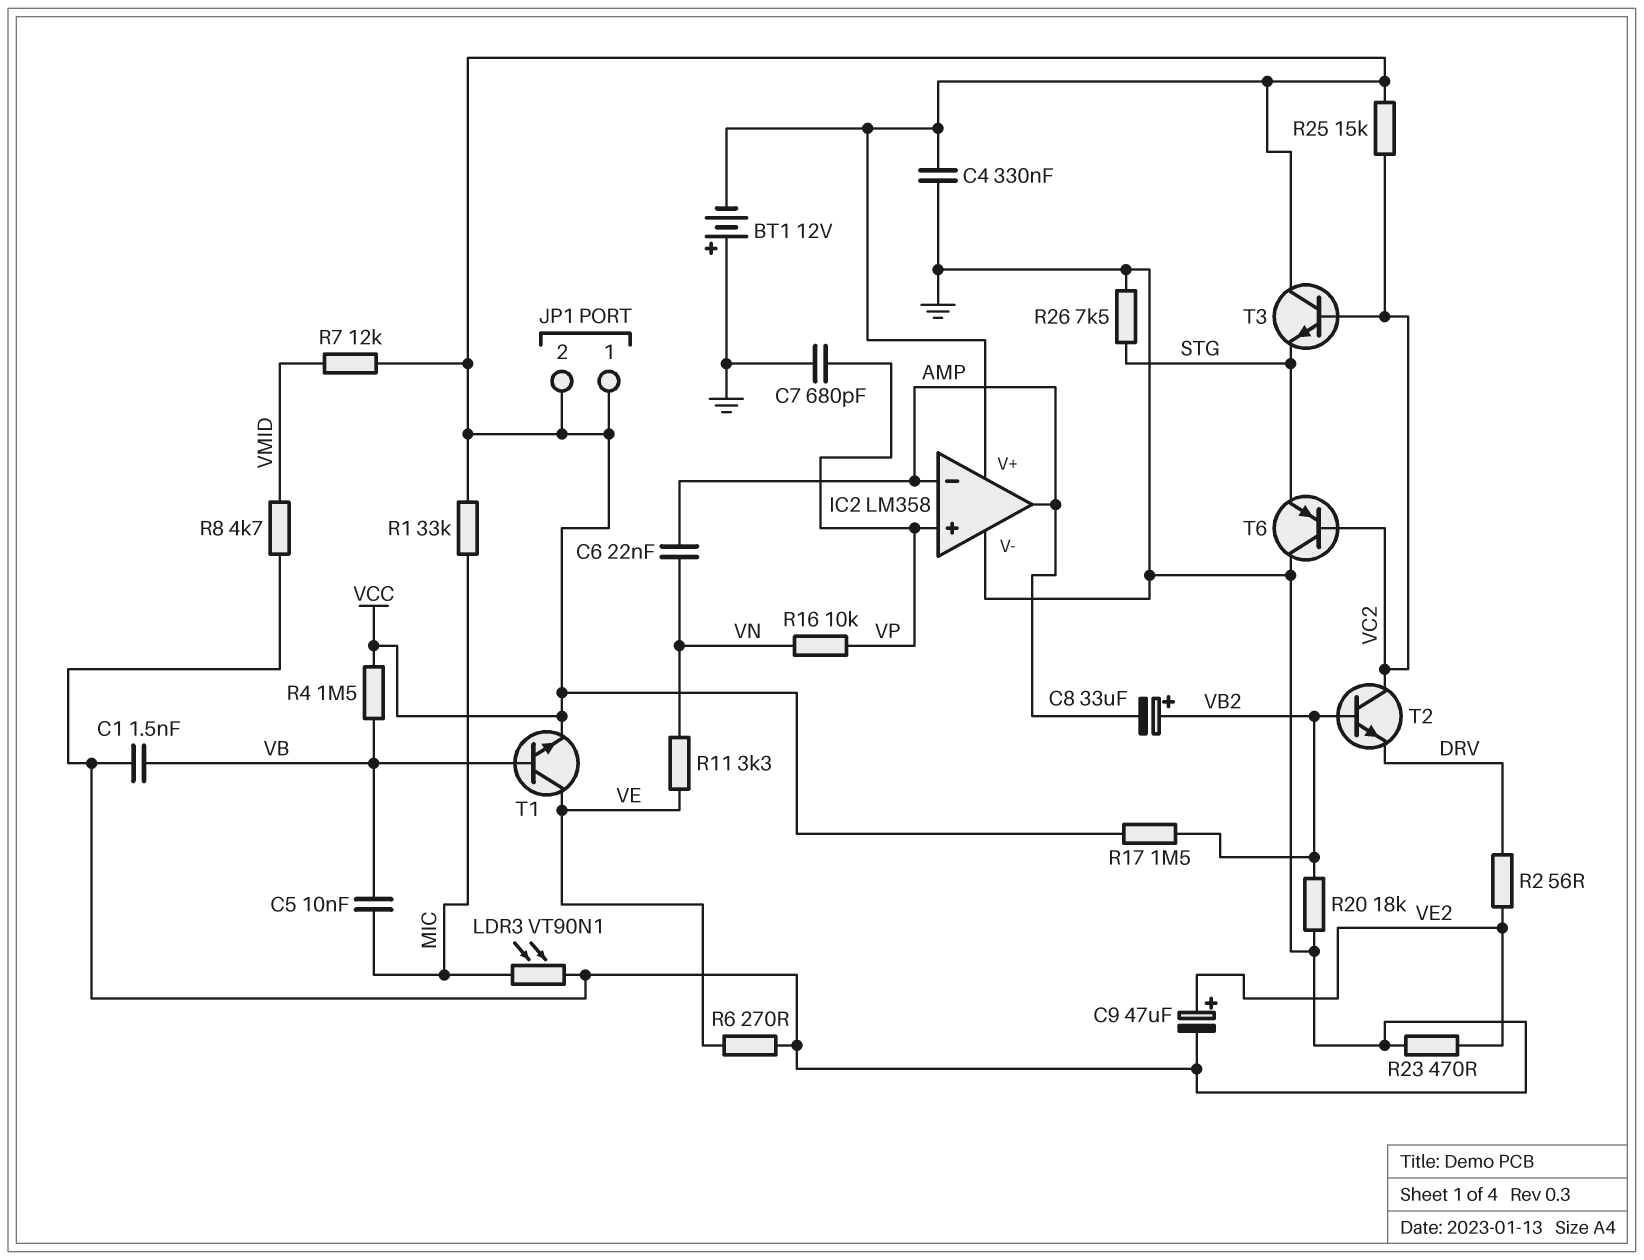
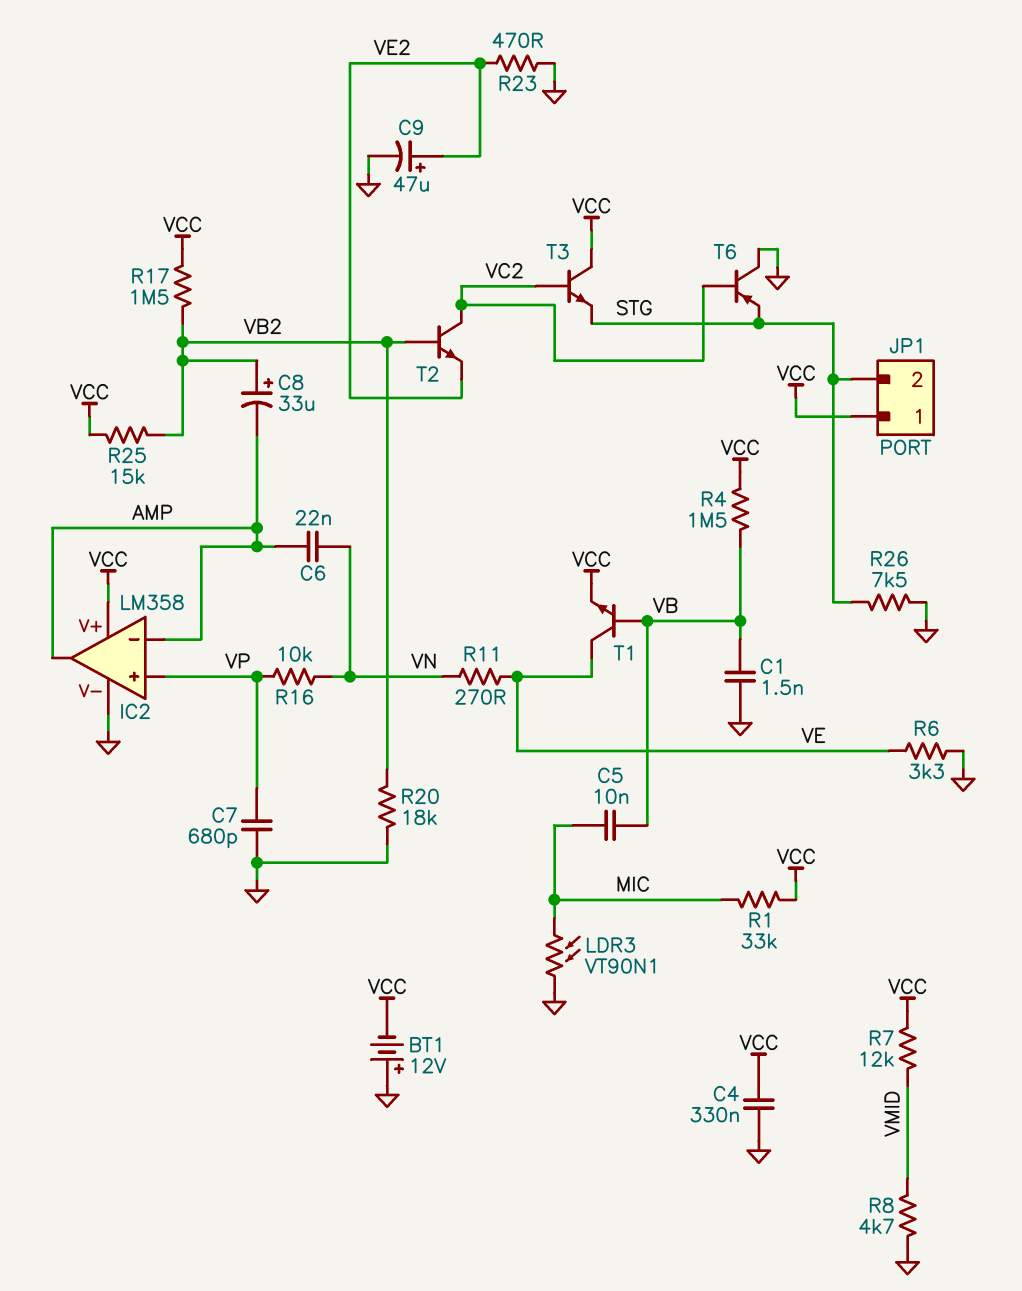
JP1 pin 2: VCC -> STG
R2: 56 (DRV, VE2) -> none
R6: 270 (GND, VE) -> 3.3k (GND, VE)
R11: 3.3k (VE, VN) -> 270 (VE, VN)
R25: 15k (VC2, VCC) -> 15k (VB2, VCC)
T2: NPN (B VB2, C VC2, E DRV) -> NPN (B VB2, C VC2, E VE2)

